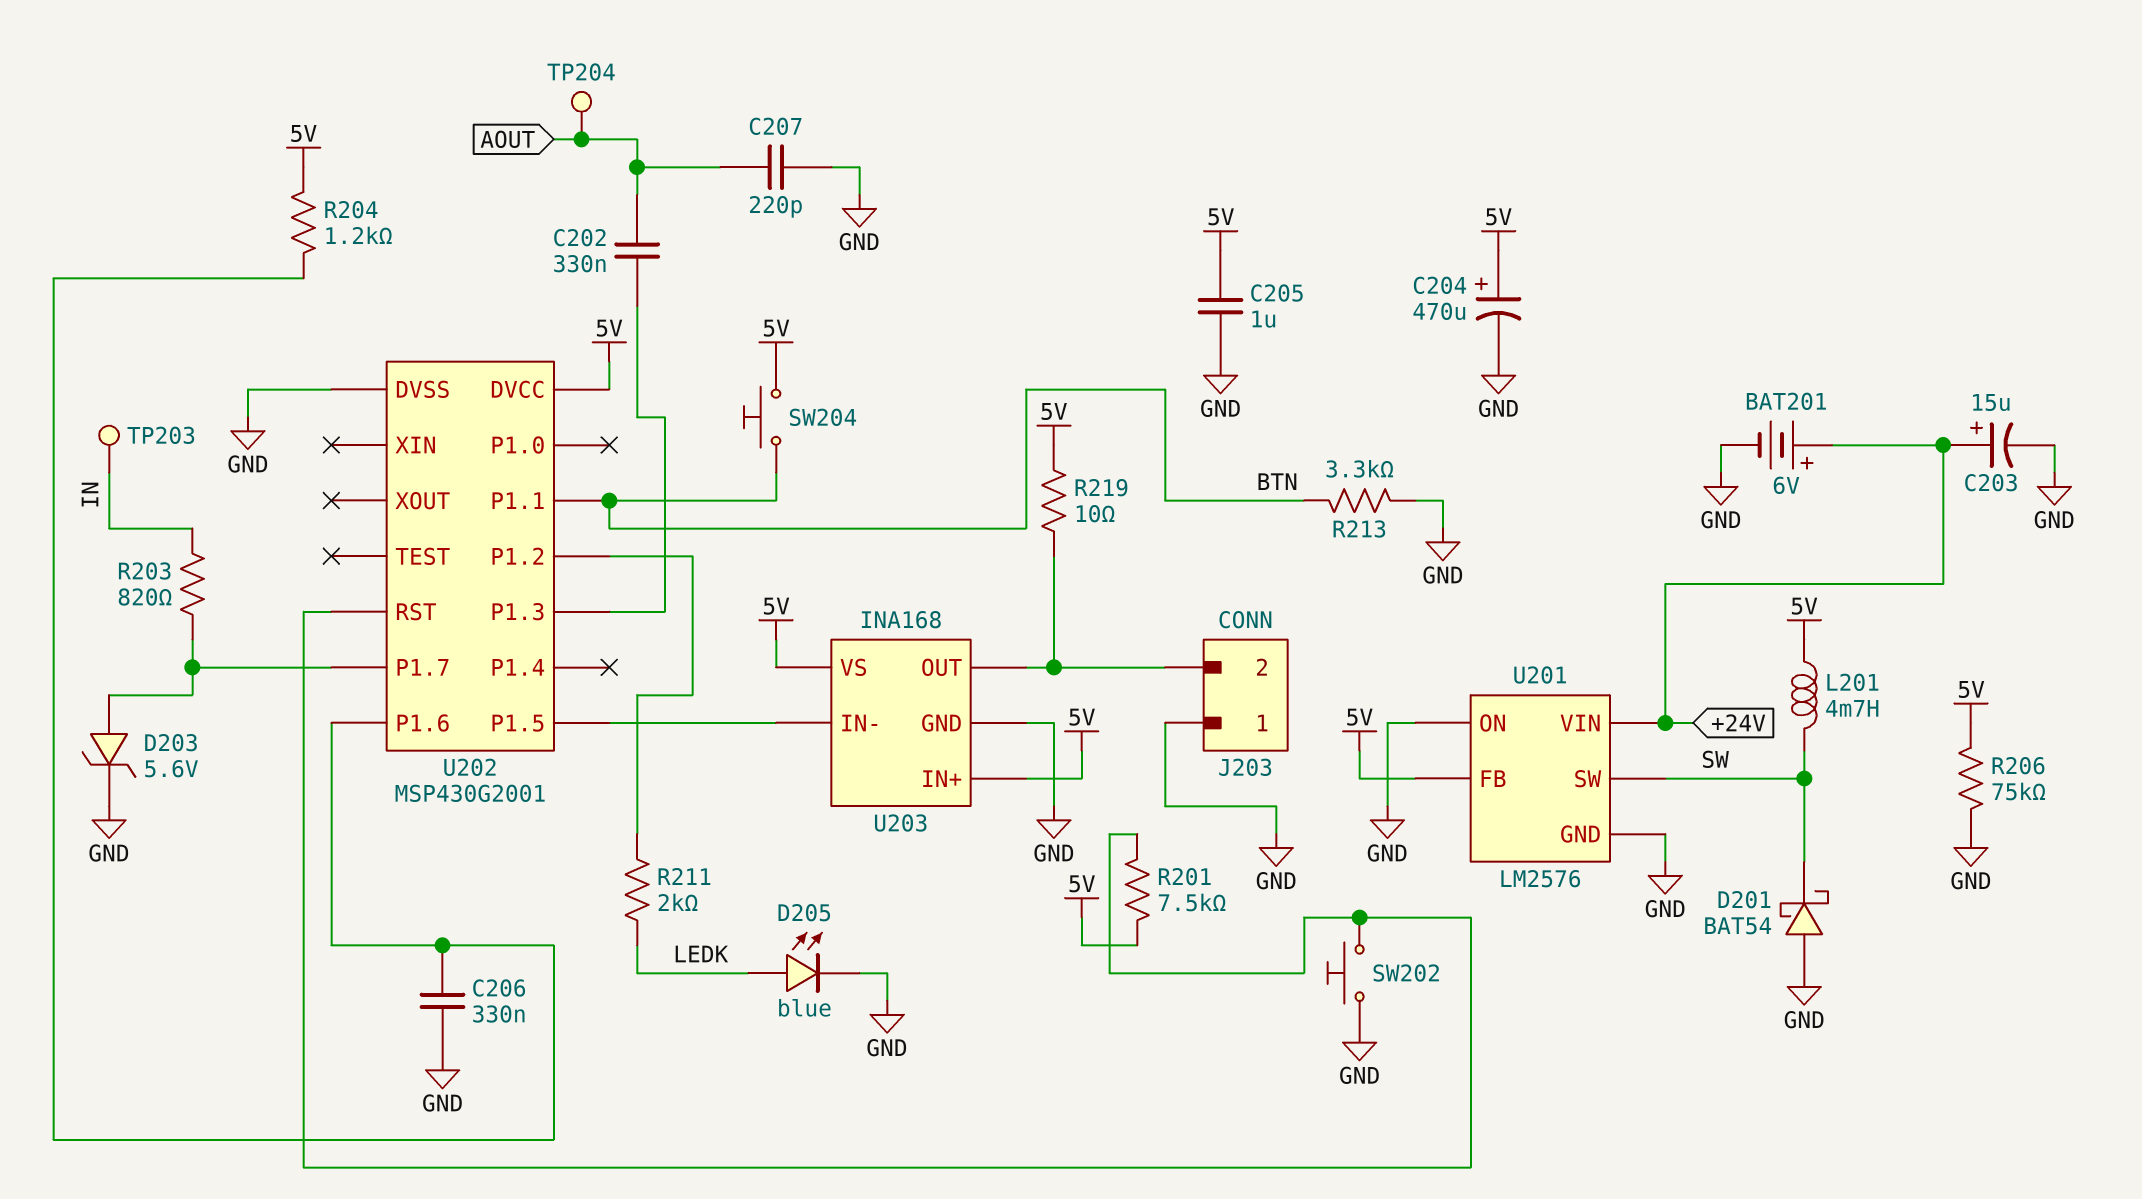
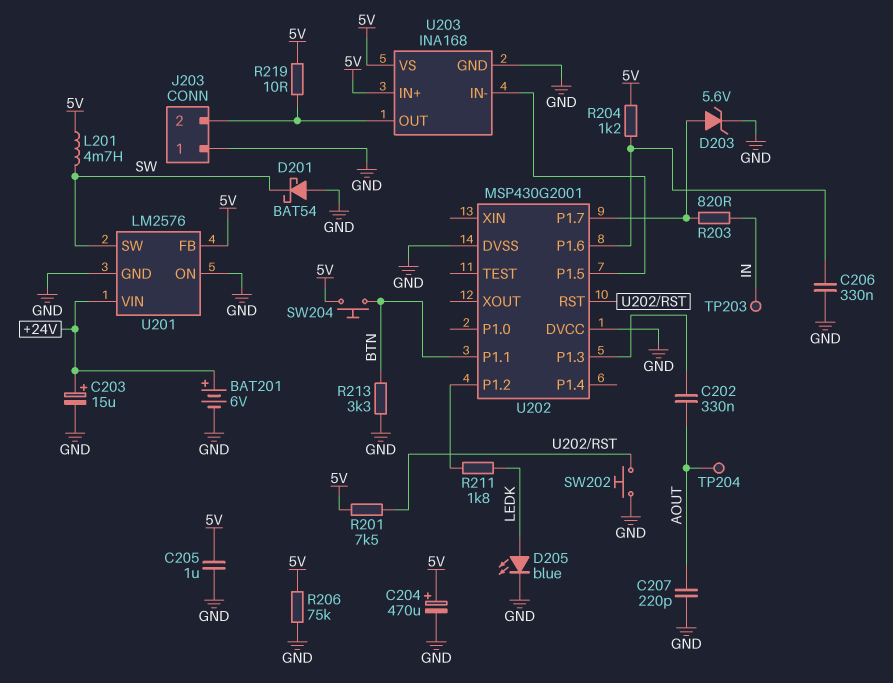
R211: 2k (LEDK, U202/P1.2) -> 1.8k (LEDK, U202/P1.2)
U202 pin DVCC: 5V -> GND

